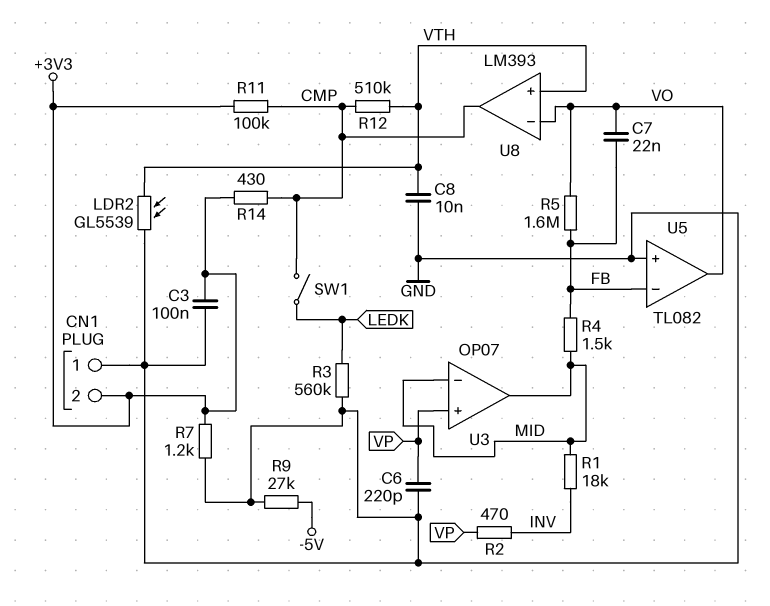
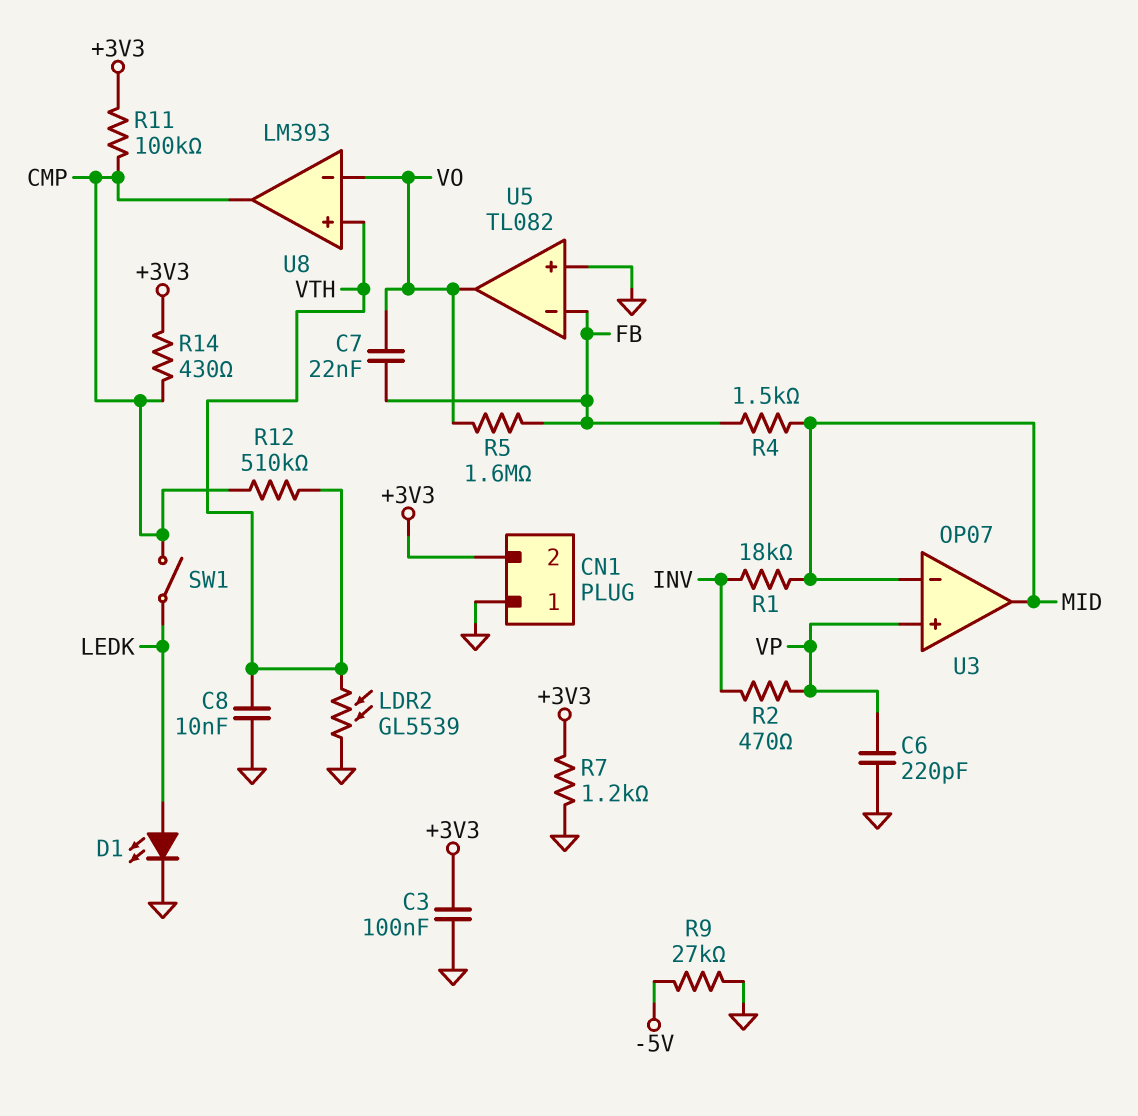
D1: none -> LED (A LEDK, K GND)
R3: 560k (GND, LEDK) -> none

